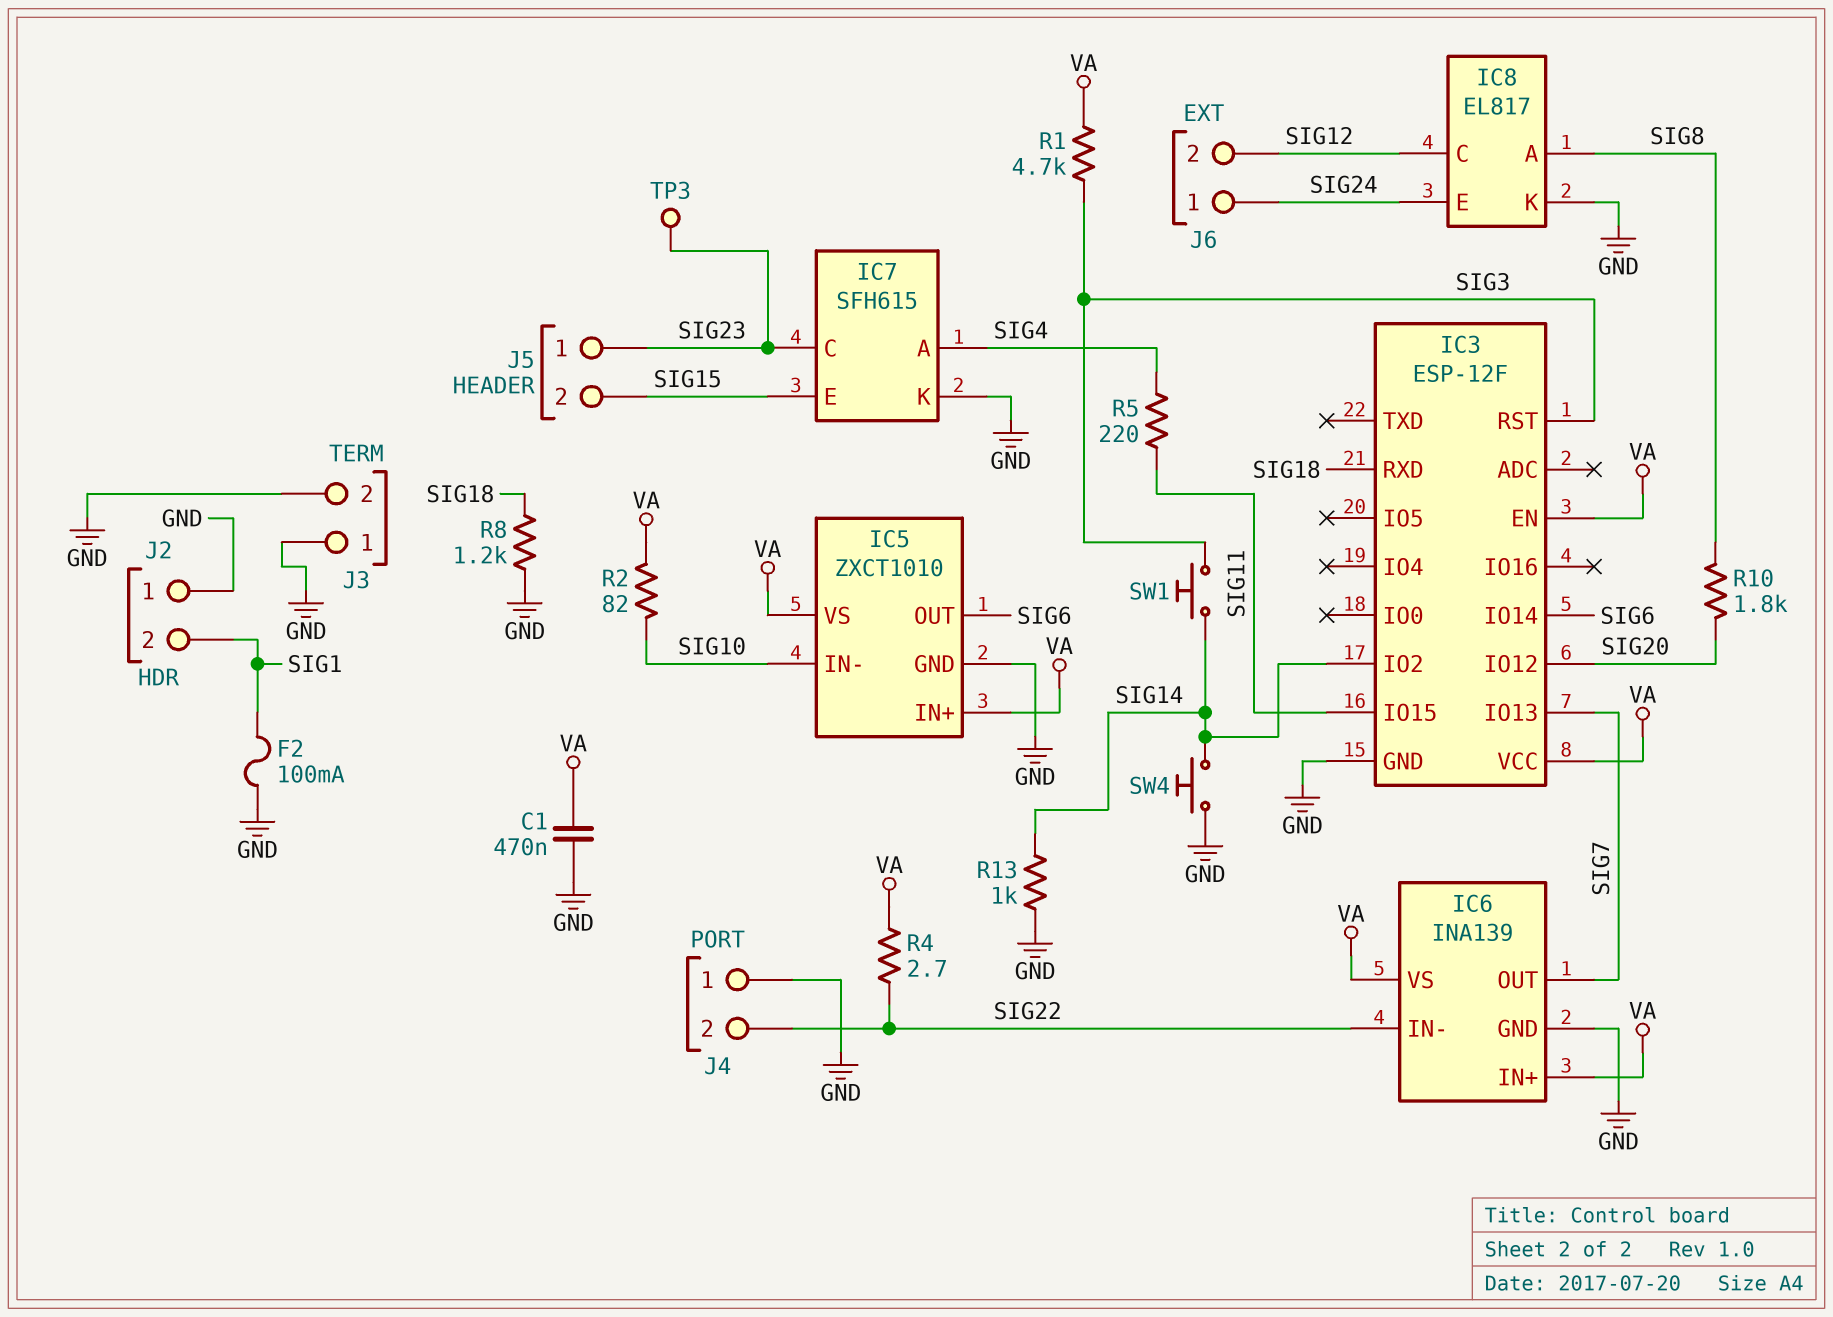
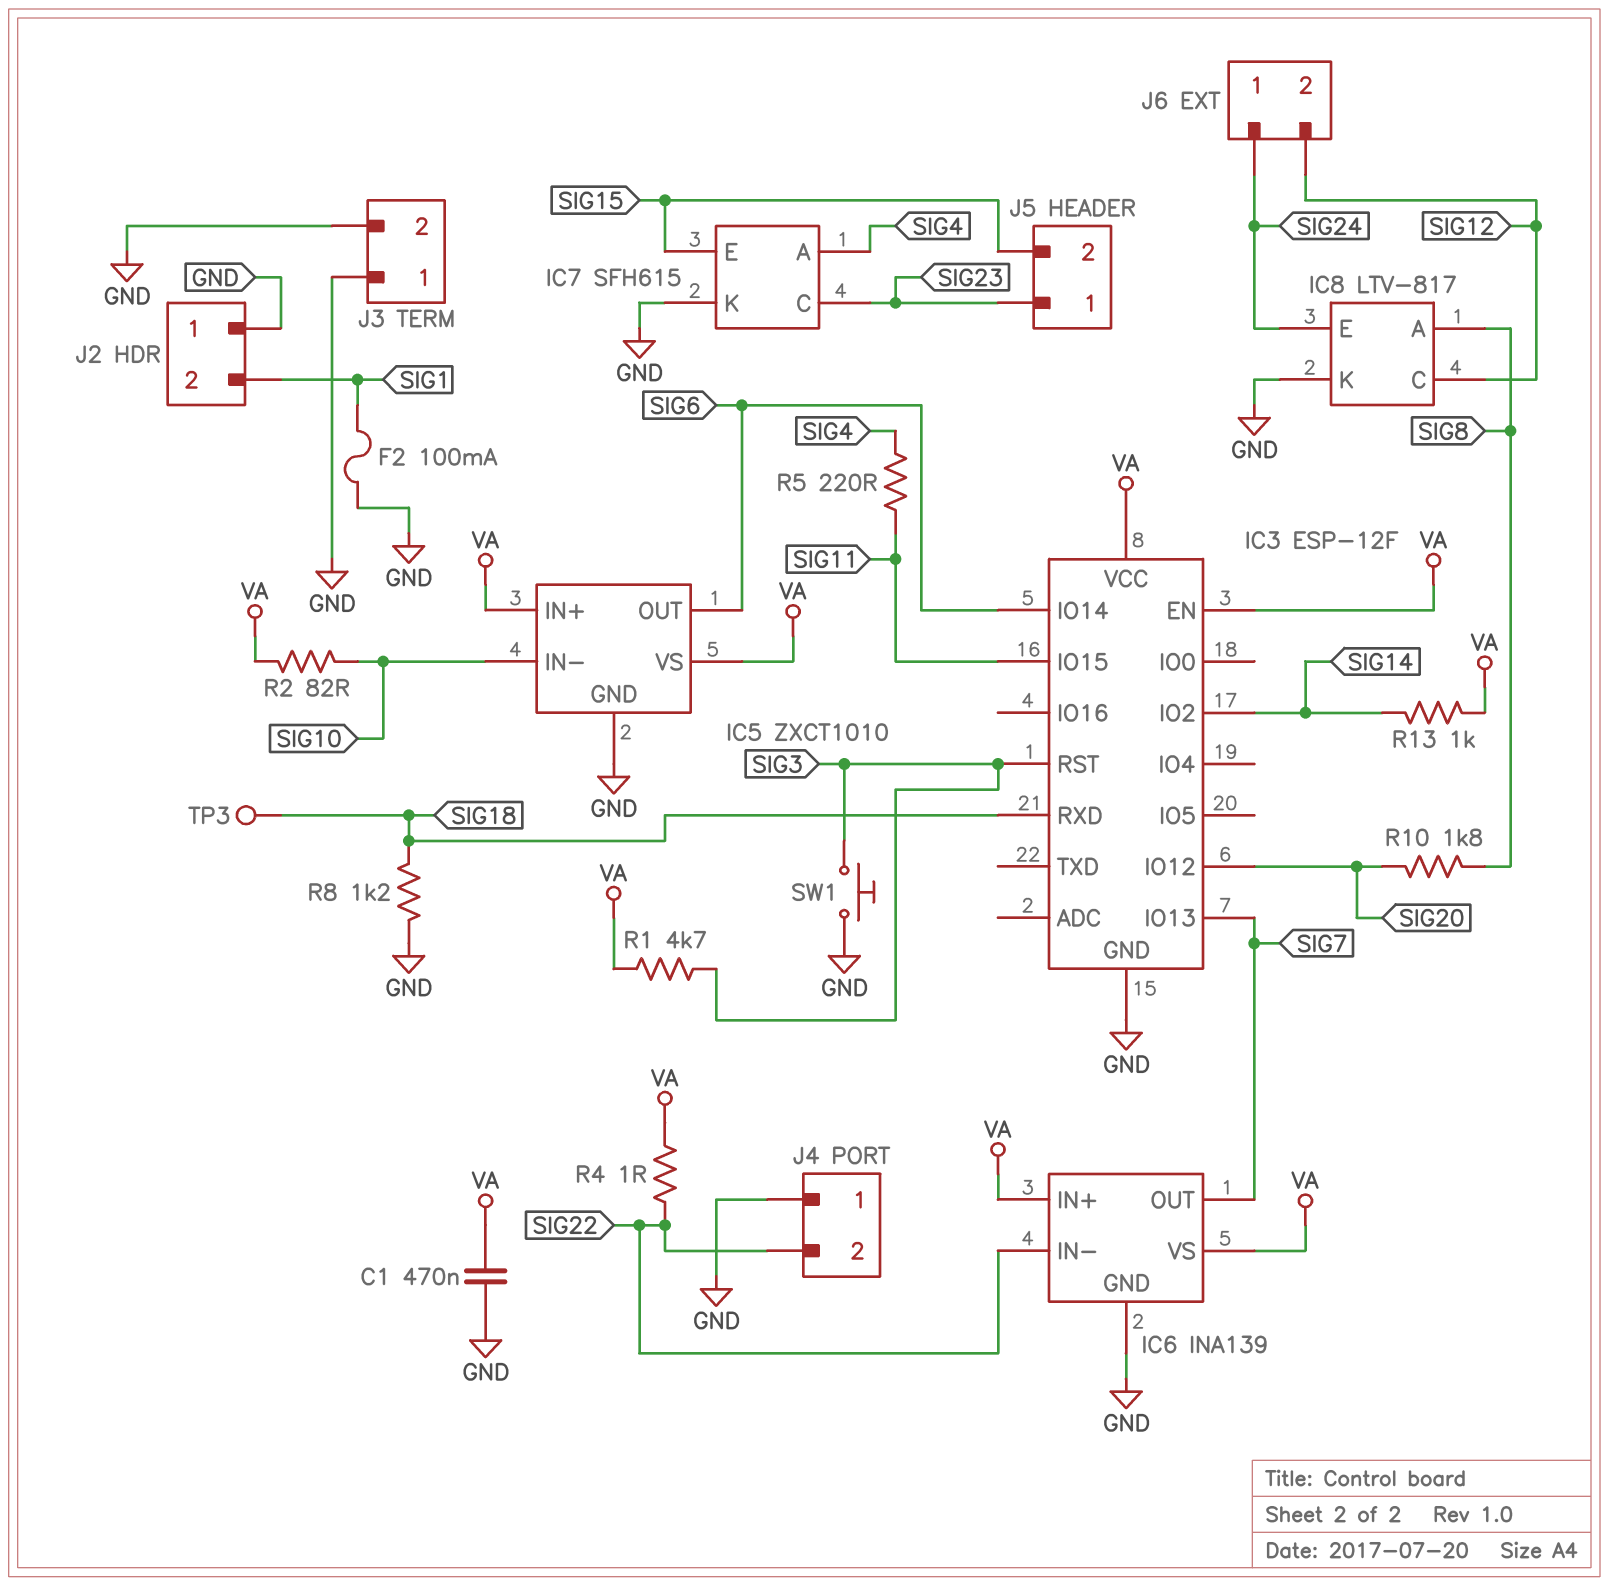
IC8: EL817 -> LTV-817
R4: 2.7 (SIG22, VA) -> 1 (SIG22, VA)
R13: 1k (GND, SIG14) -> 1k (SIG14, VA)
SW1: button (SIG3, SIG14) -> button (GND, SIG3)
SW4: button (GND, SIG14) -> none
TP3: test point (SIG23) -> test point (SIG18)

